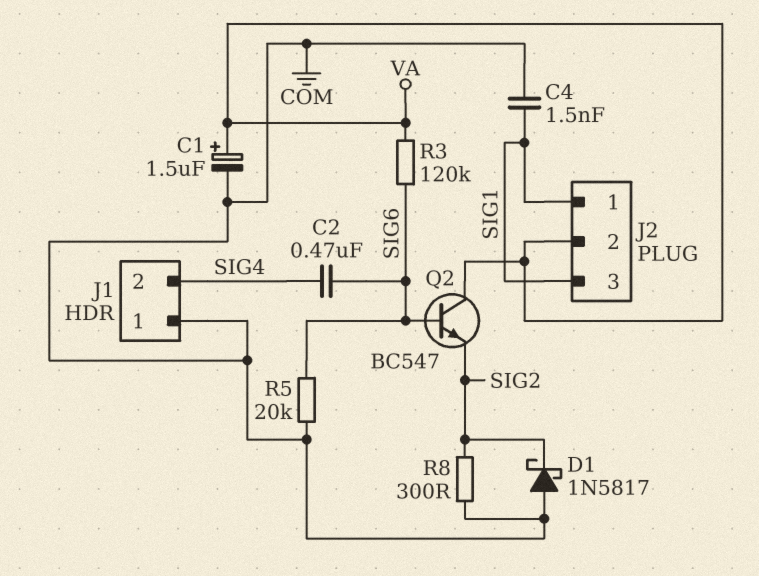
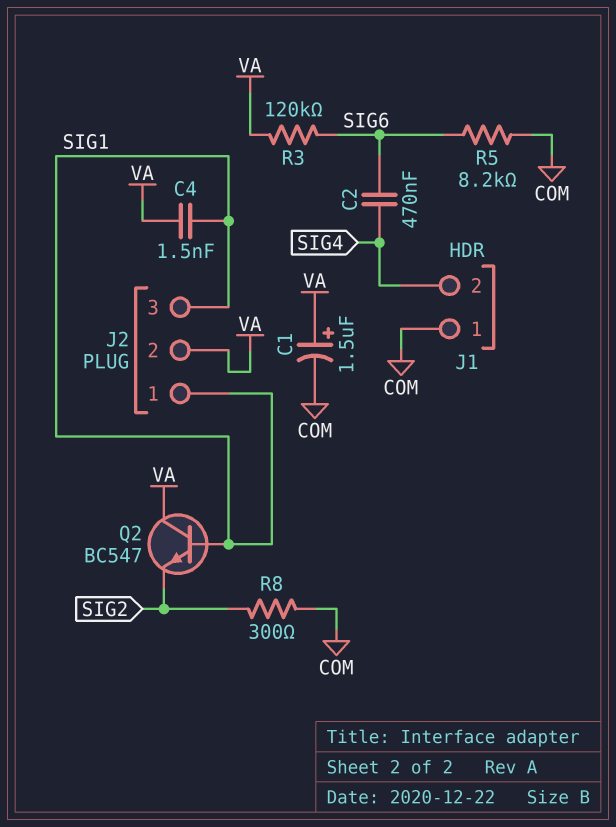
C4: 1.5nF (COM, SIG1) -> 1.5nF (SIG1, VA)
D1: schottky 1N5817 (A COM, K SIG2) -> none
Q2: NPN BC547 (B SIG6, C VA, E SIG2) -> NPN BC547 (B SIG1, C VA, E SIG2)
R5: 20k (COM, SIG6) -> 8.2k (COM, SIG6)

